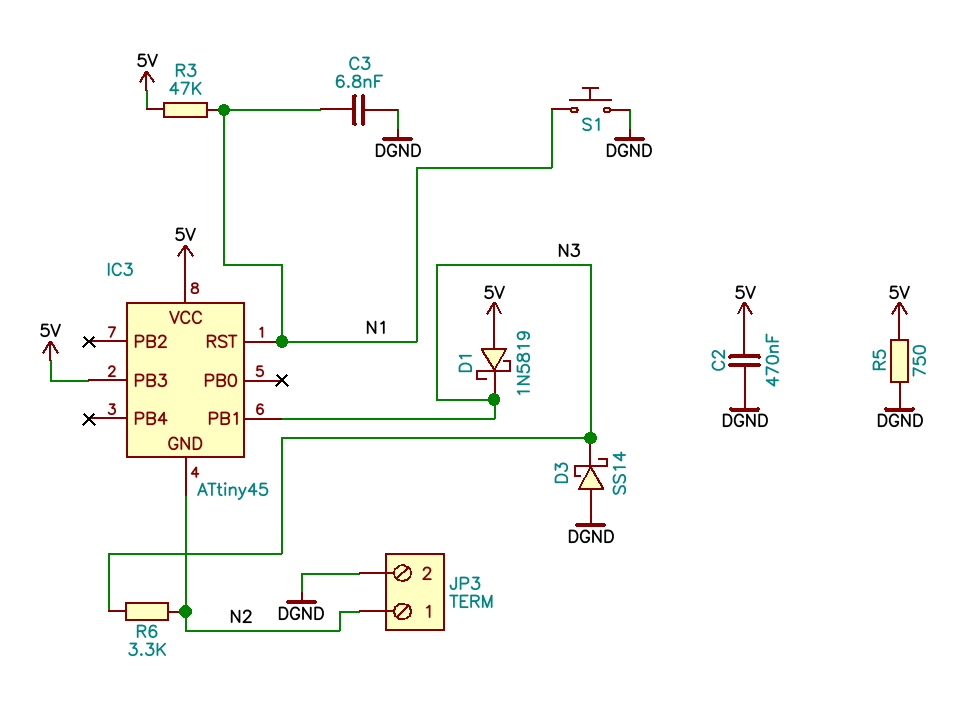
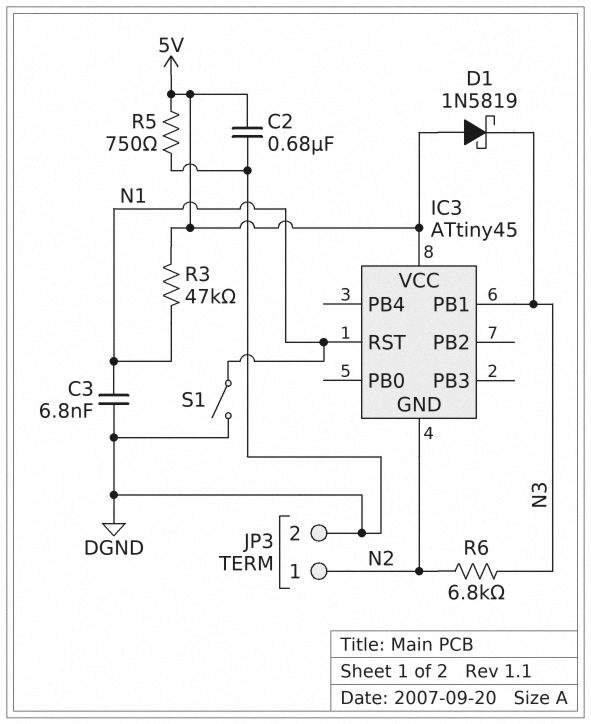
C2: 470nF (5V, DGND) -> 680nF (5V, DGND)
D3: schottky SS14 (A DGND, K N3) -> none
IC3 pin PB3: 5V -> none
R6: 3.3k (N2, N3) -> 6.8k (N2, N3)
S1: button (DGND, N1) -> switch (DGND, N1)

